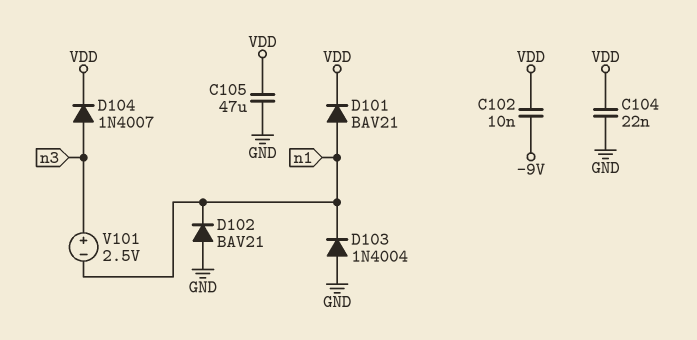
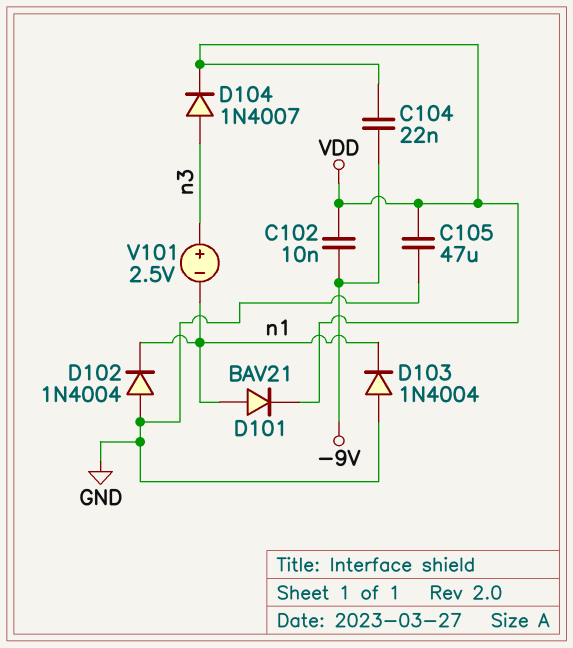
C104: 22nF (GND, VDD) -> 22nF (-9V, VDD)
D102: diode BAV21 (A GND, K n1) -> diode 1N4004 (A GND, K n1)

